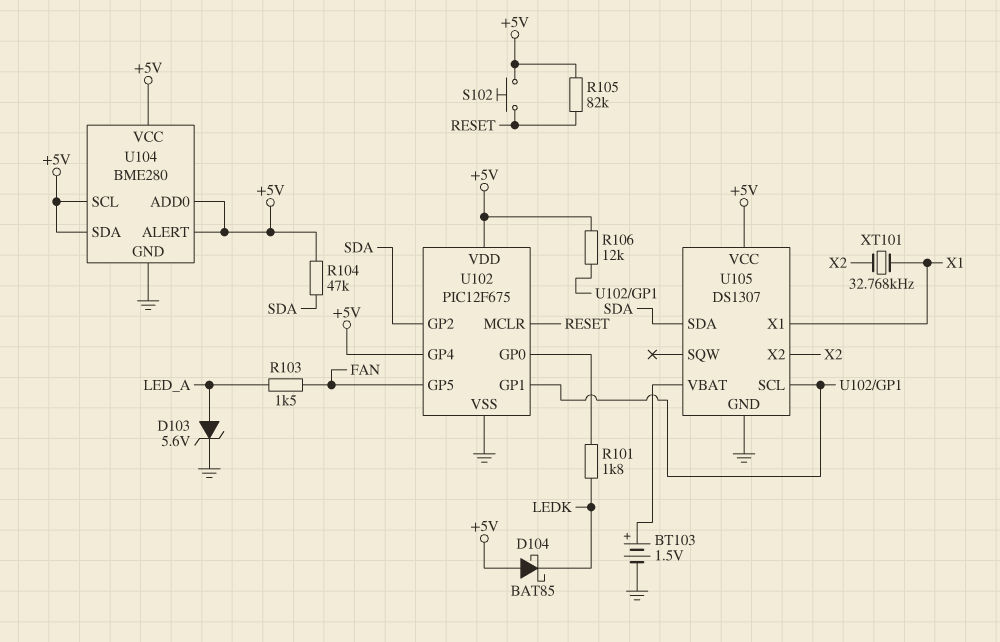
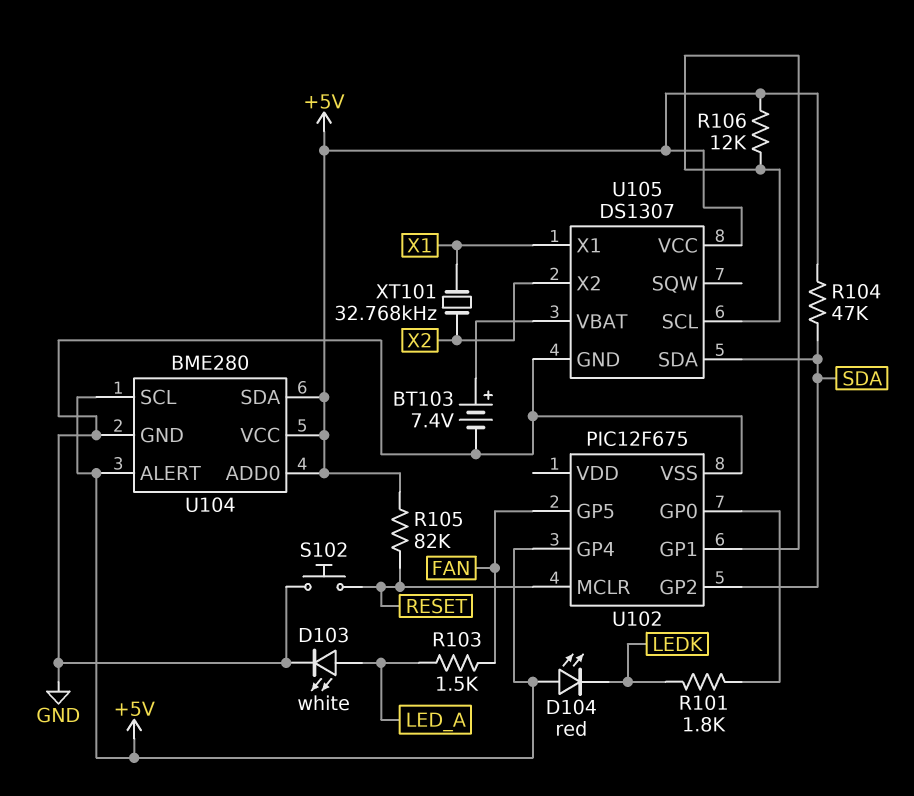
BT103: 1.5V (plus U105/VBAT, minus GND) -> 7.4V (plus U105/VBAT, minus GND)
D103: zener 5.6V (A LED_A, K GND) -> LED white (A LED_A, K GND)
D104: schottky BAT85 (A +5V, K LEDK) -> LED red (A +5V, K LEDK)
S102: button (+5V, RESET) -> button (GND, RESET)
U102 pin VDD: +5V -> none

